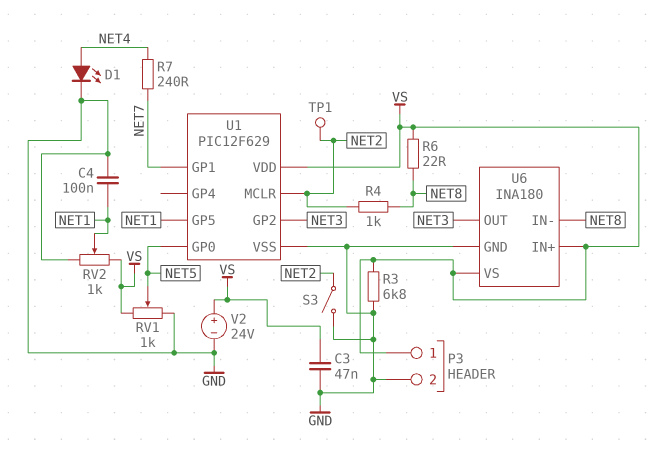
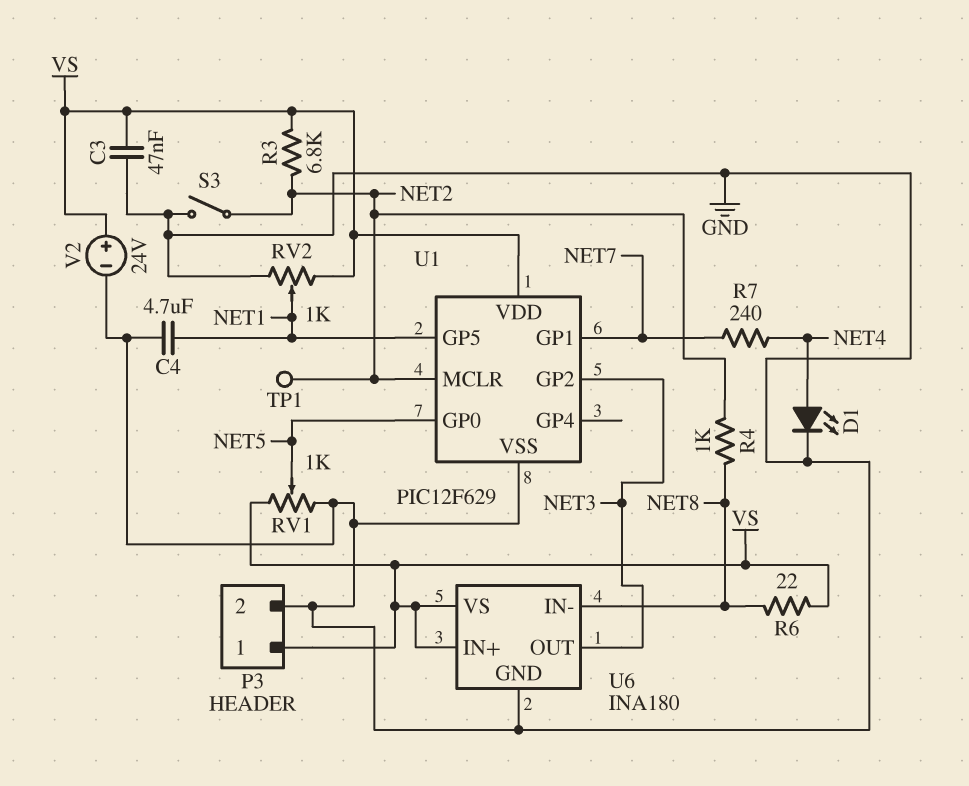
C4: 100nF (GND, NET1) -> 4.7uF (GND, NET1)
R3: 6.8k (GND, VS) -> 6.8k (NET2, VS)

